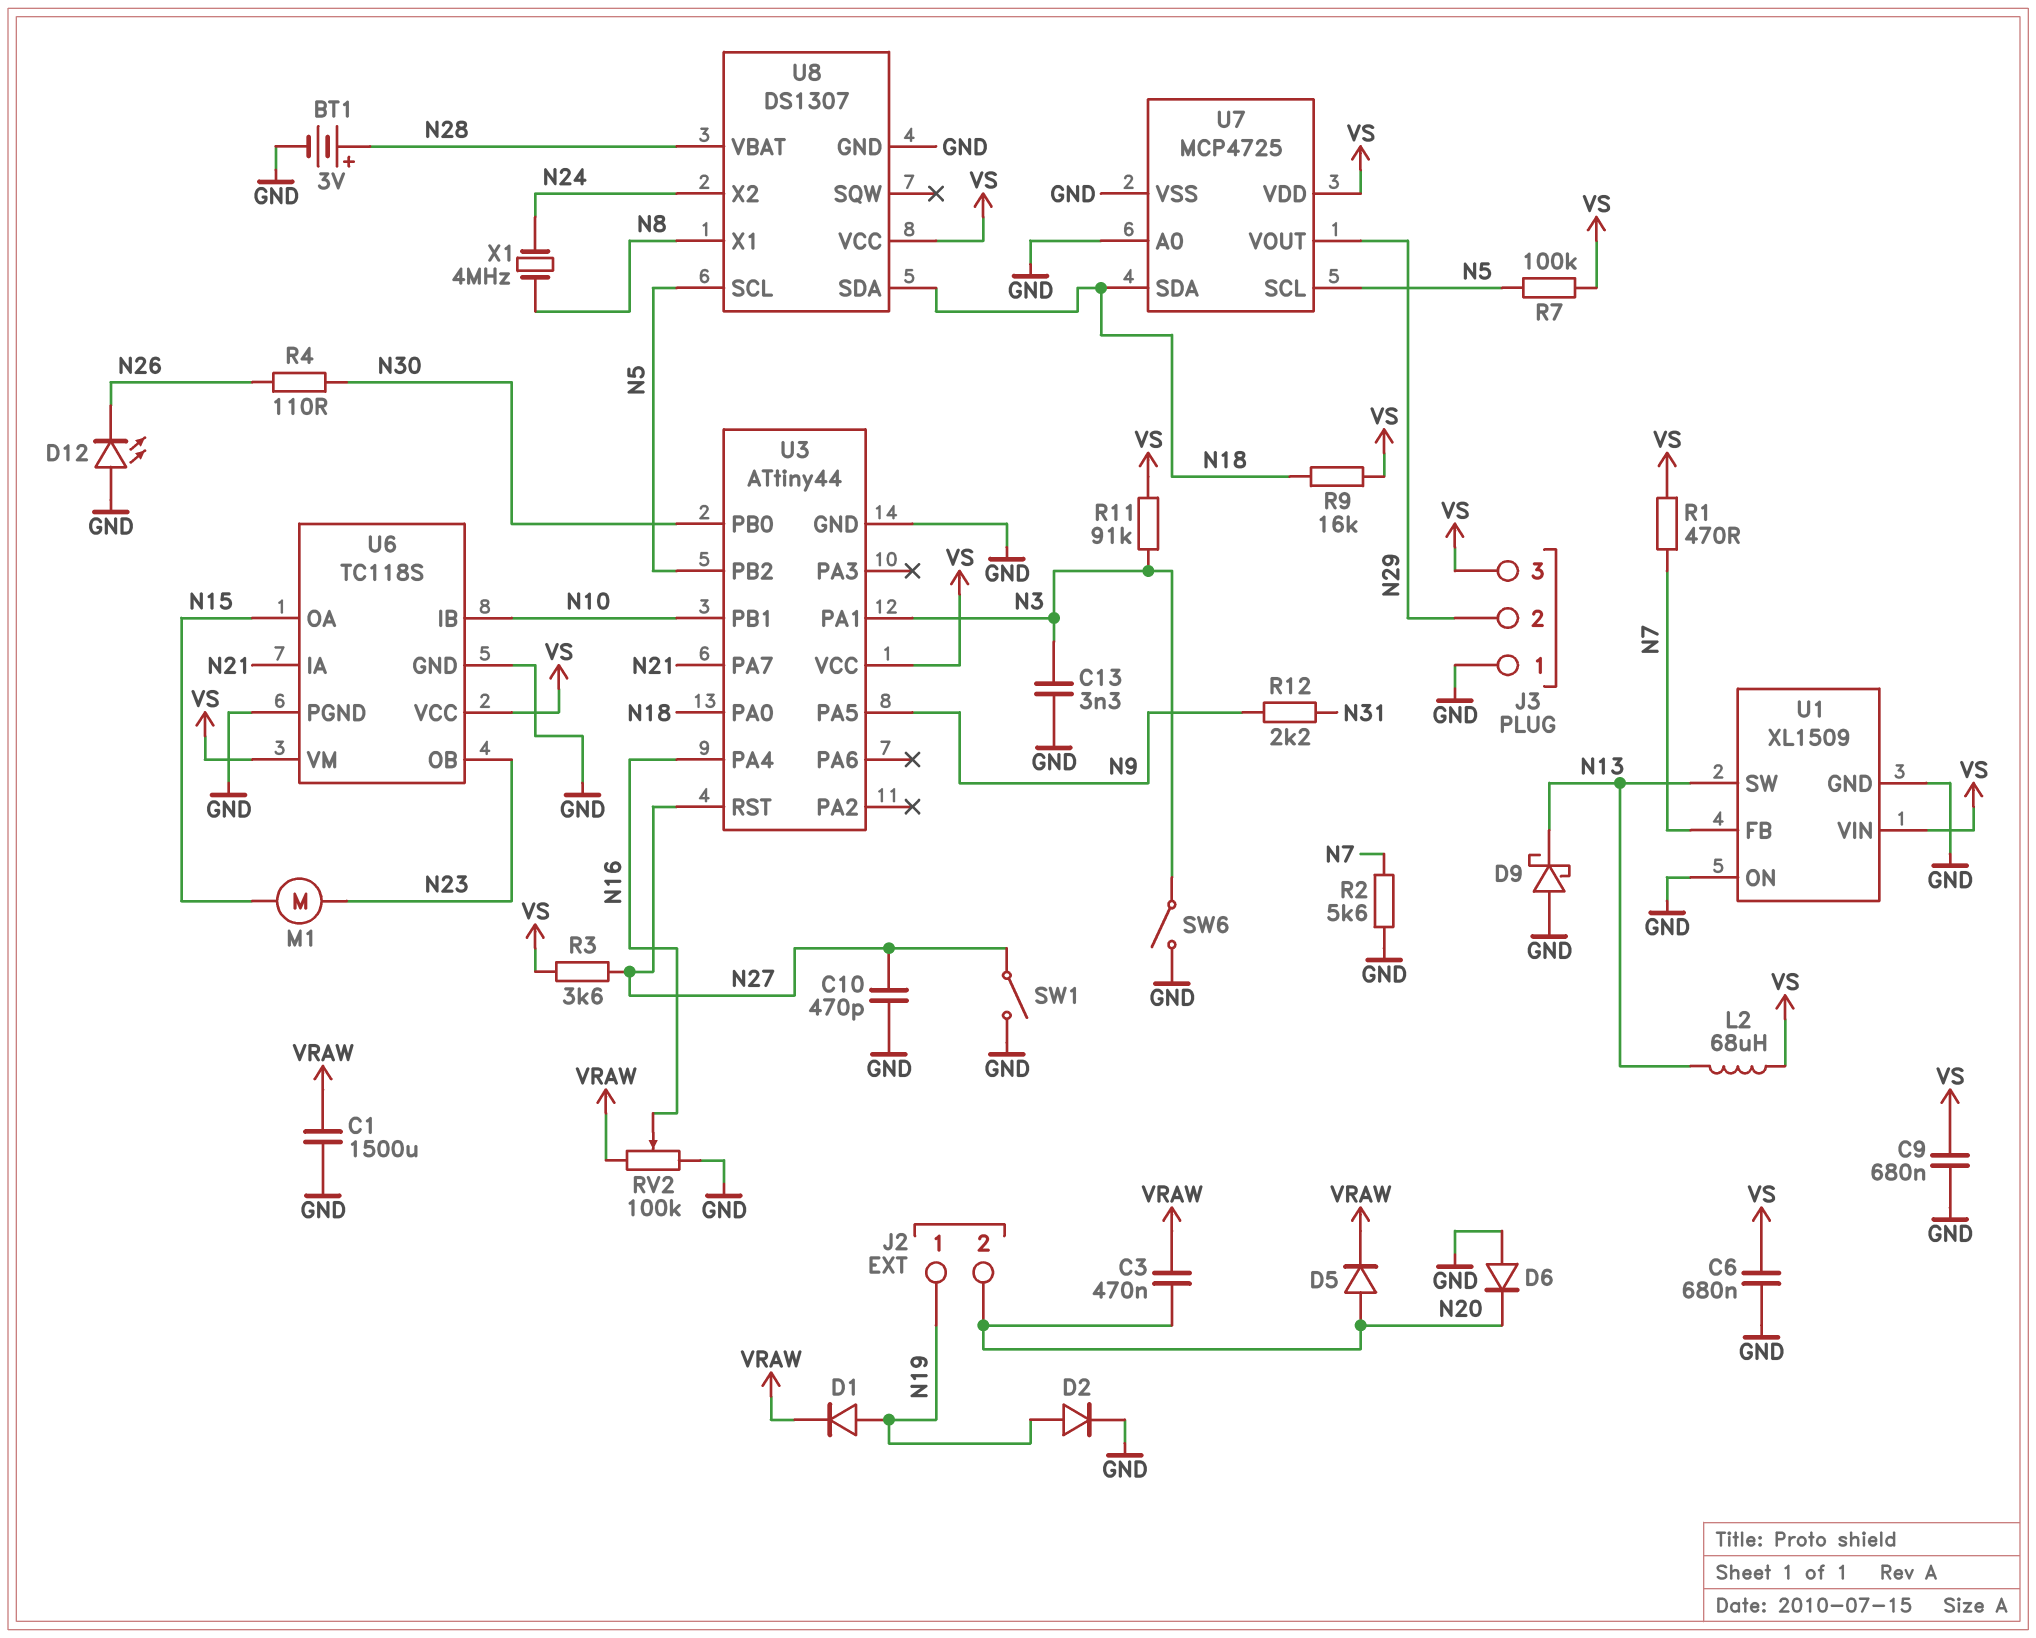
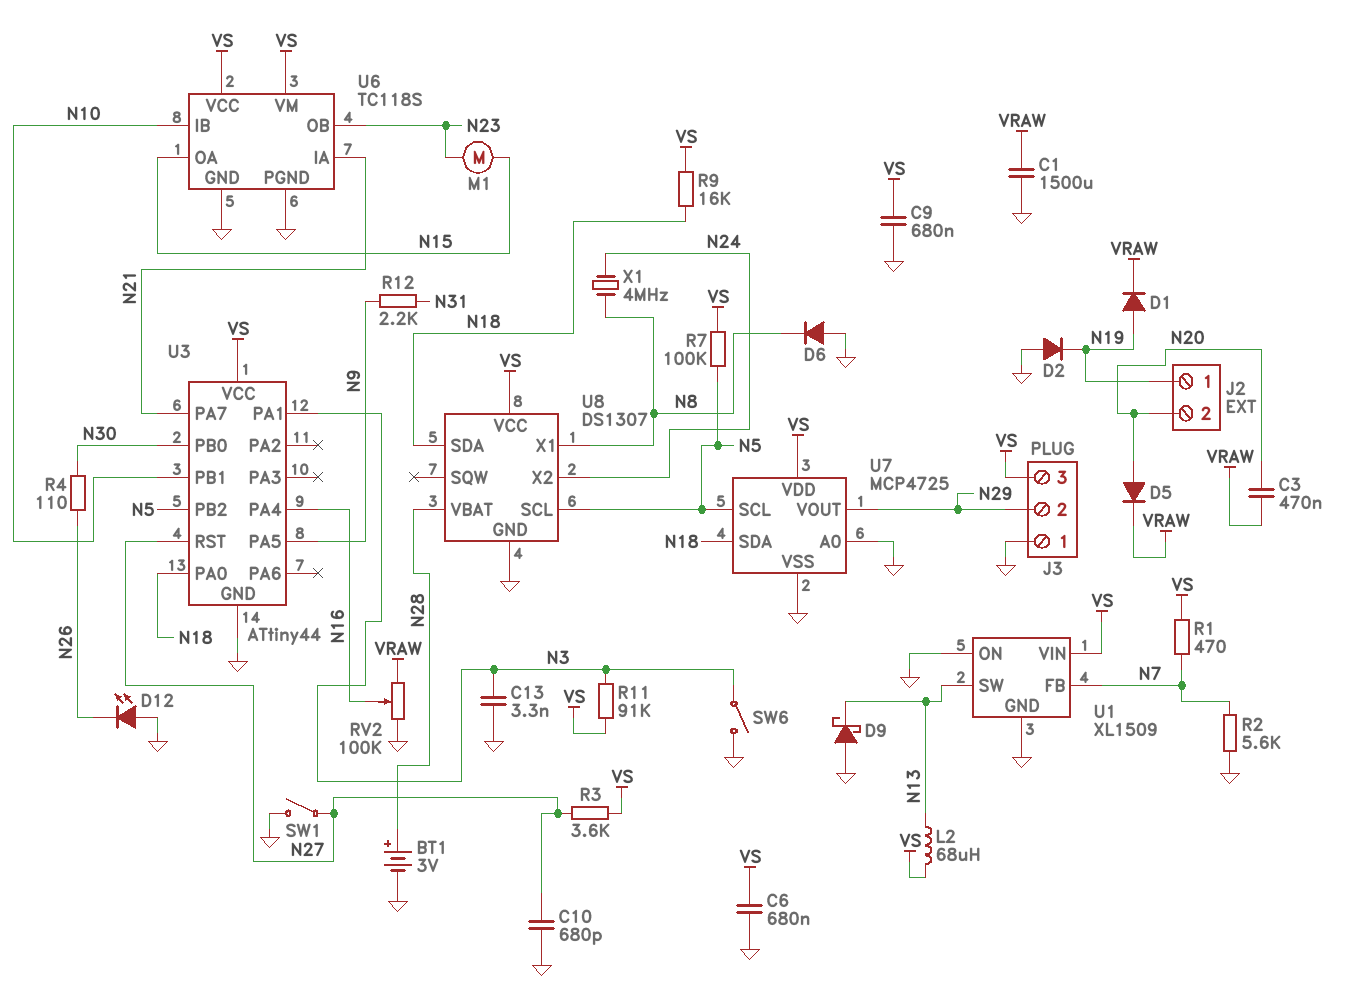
C10: 470pF (GND, N27) -> 680pF (GND, N27)
D2: diode (A N19, K GND) -> diode (A GND, K N19)
D6: diode (A GND, K N20) -> diode (A GND, K N8)

